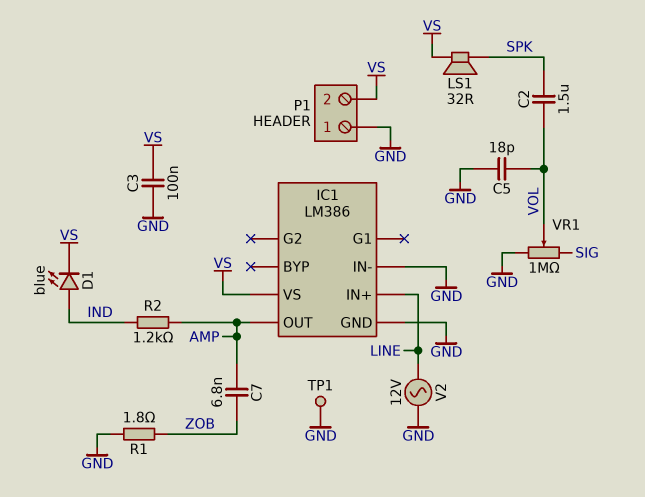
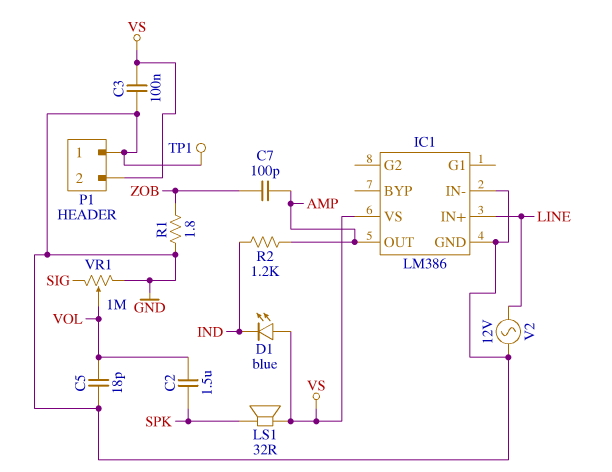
C7: 6.8nF (AMP, ZOB) -> 100pF (AMP, ZOB)
D1: LED blue (A IND, K VS) -> LED blue (A VS, K IND)

